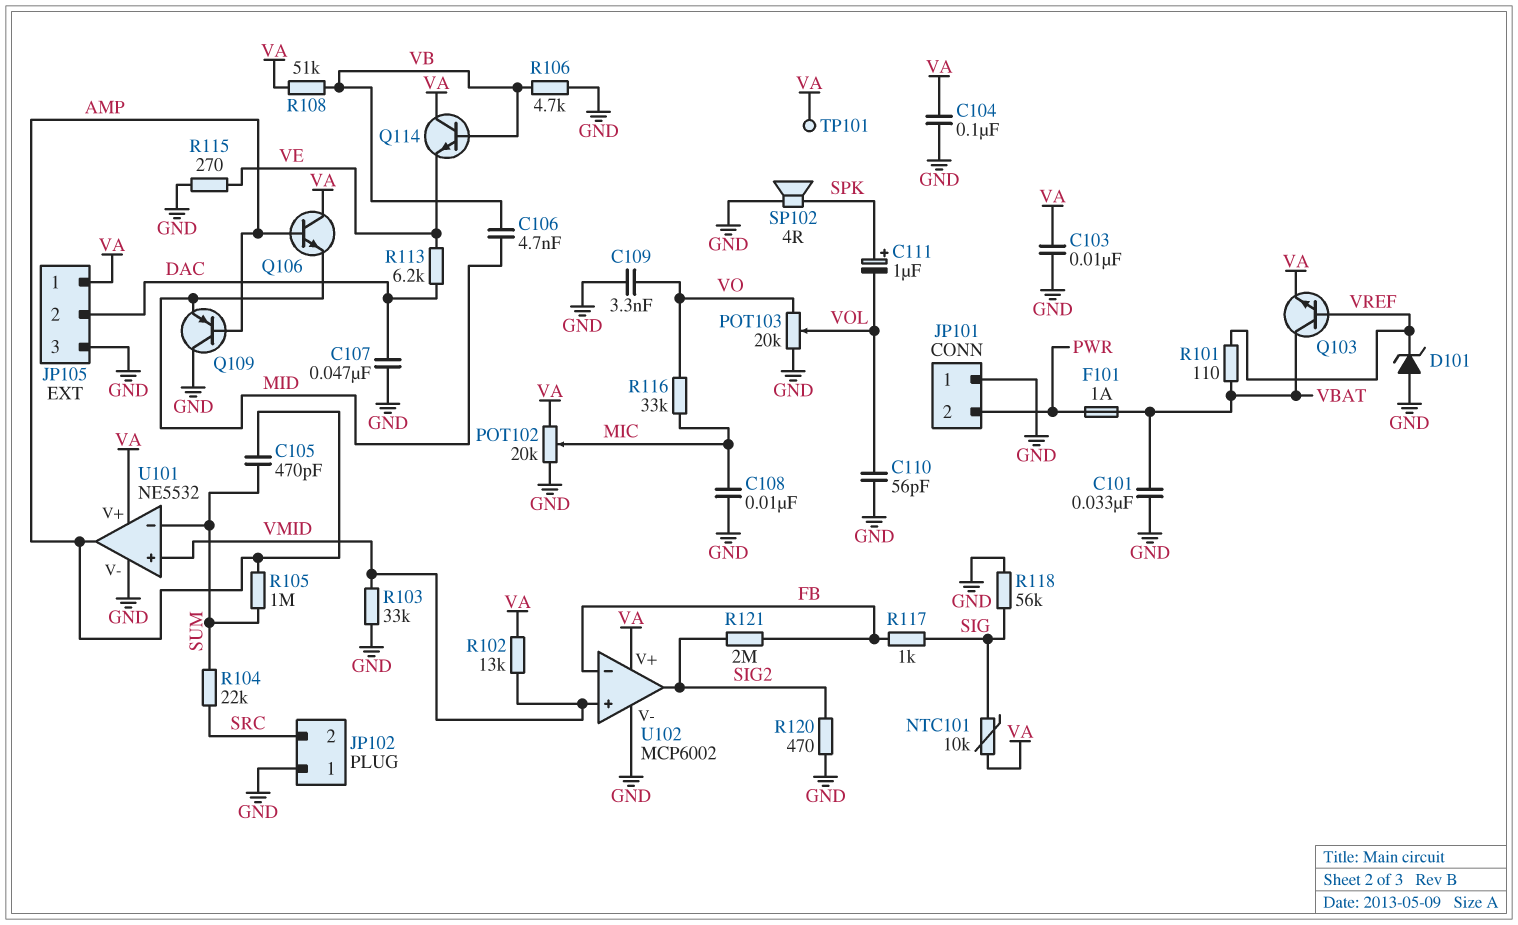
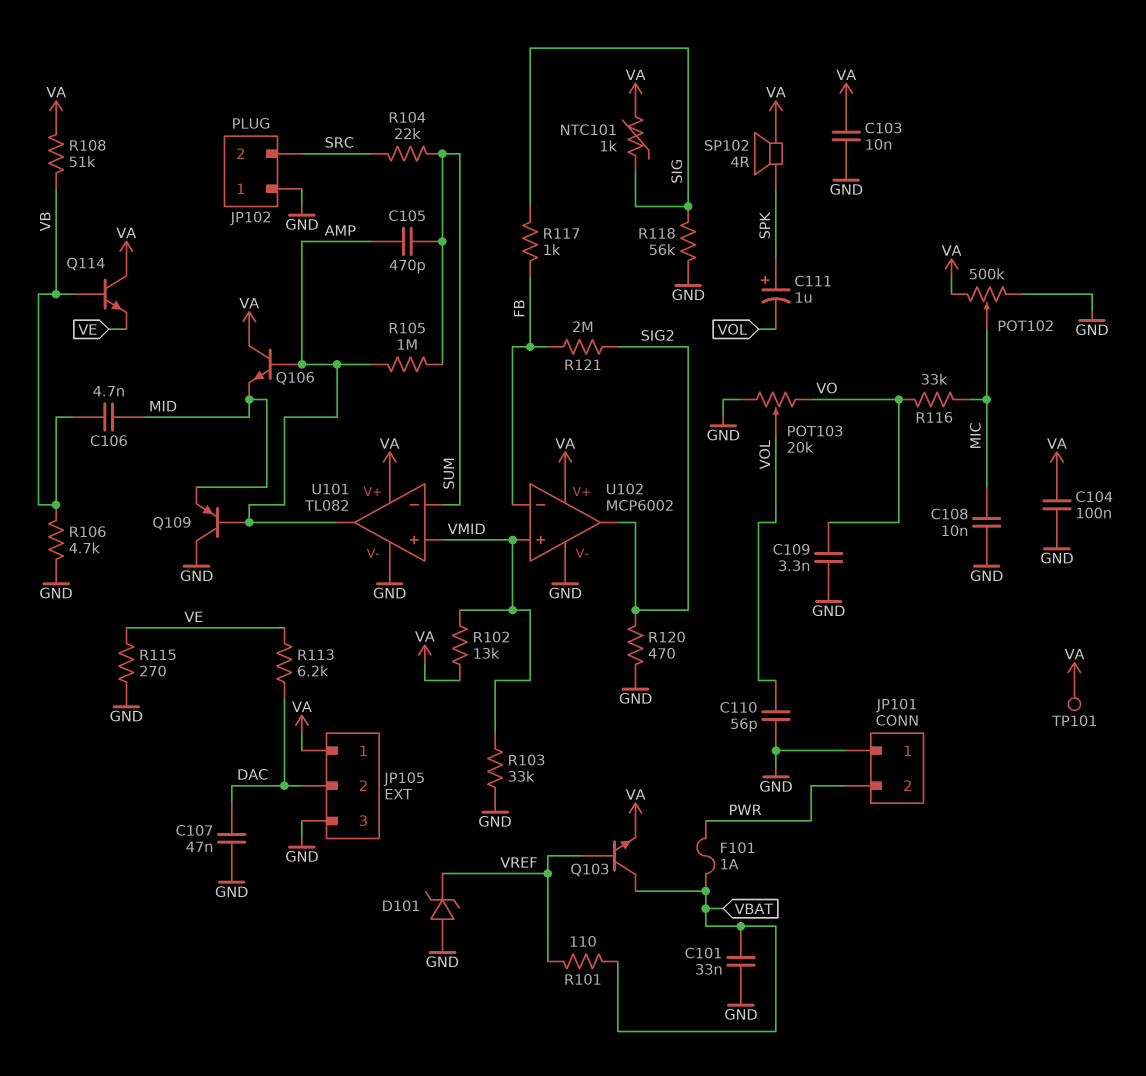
NTC101: 10k (SIG, VA) -> 1k (SIG, VA)
POT102: 20k (GND, VA, wiper MIC) -> 500k (GND, VA, wiper MIC)
SP102: speaker 4R (GND, SPK) -> speaker 4R (SPK, VA)
U101: NE5532 -> TL082

